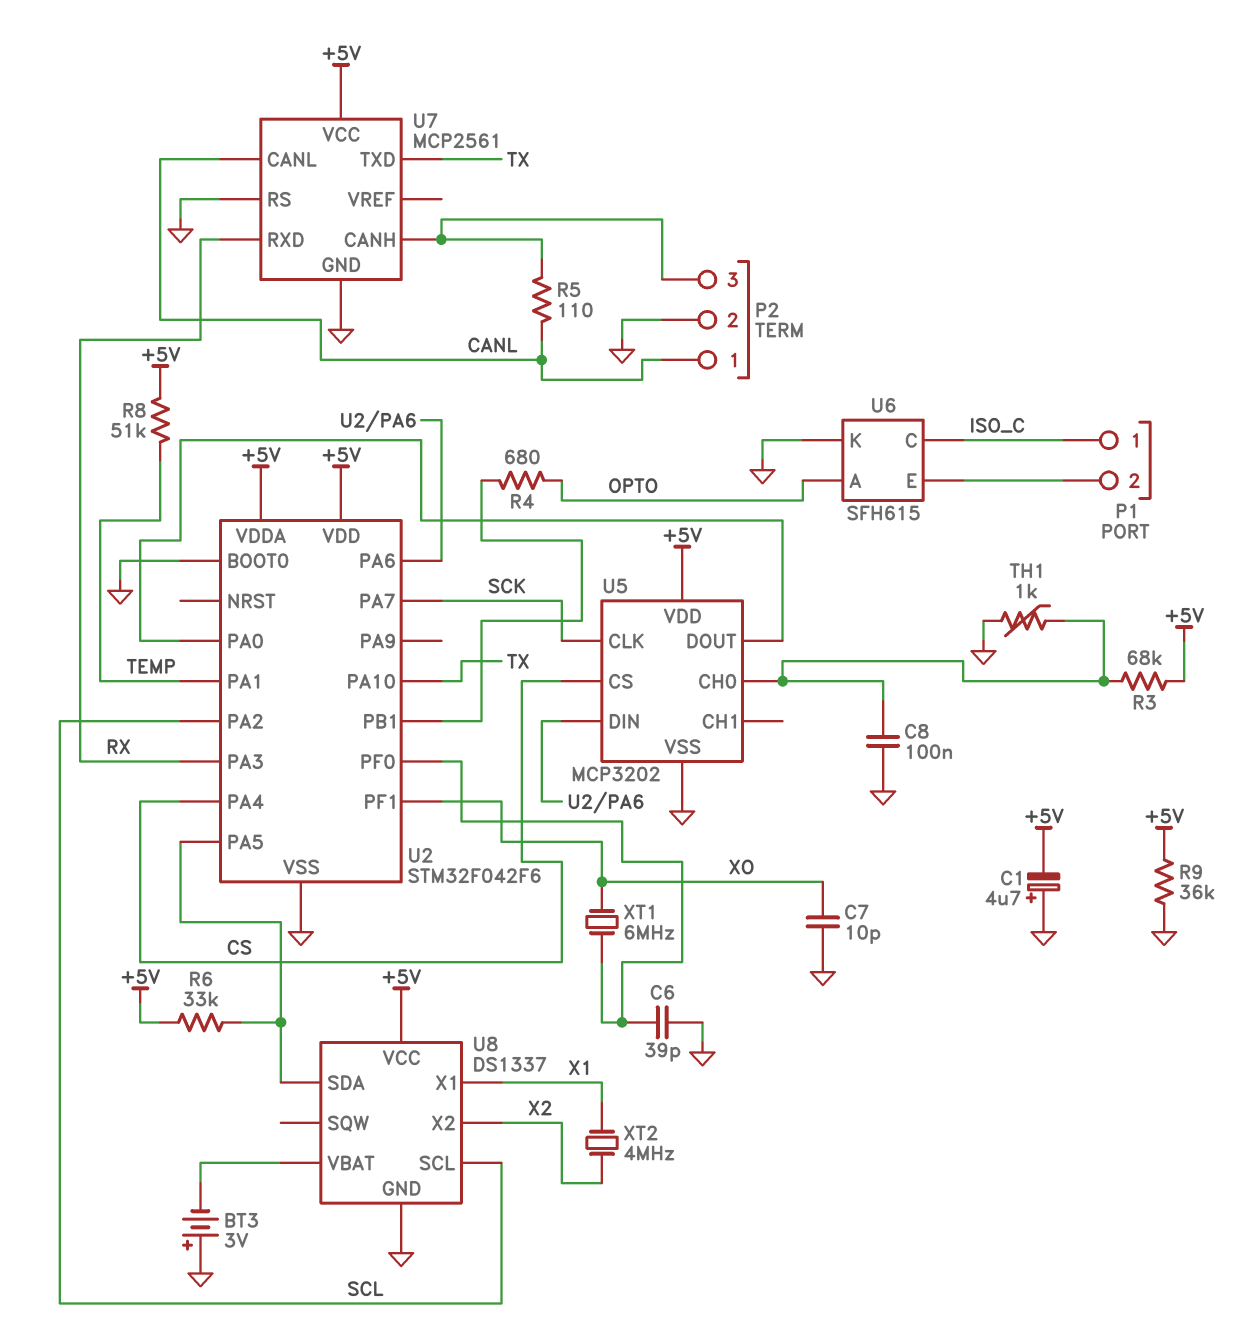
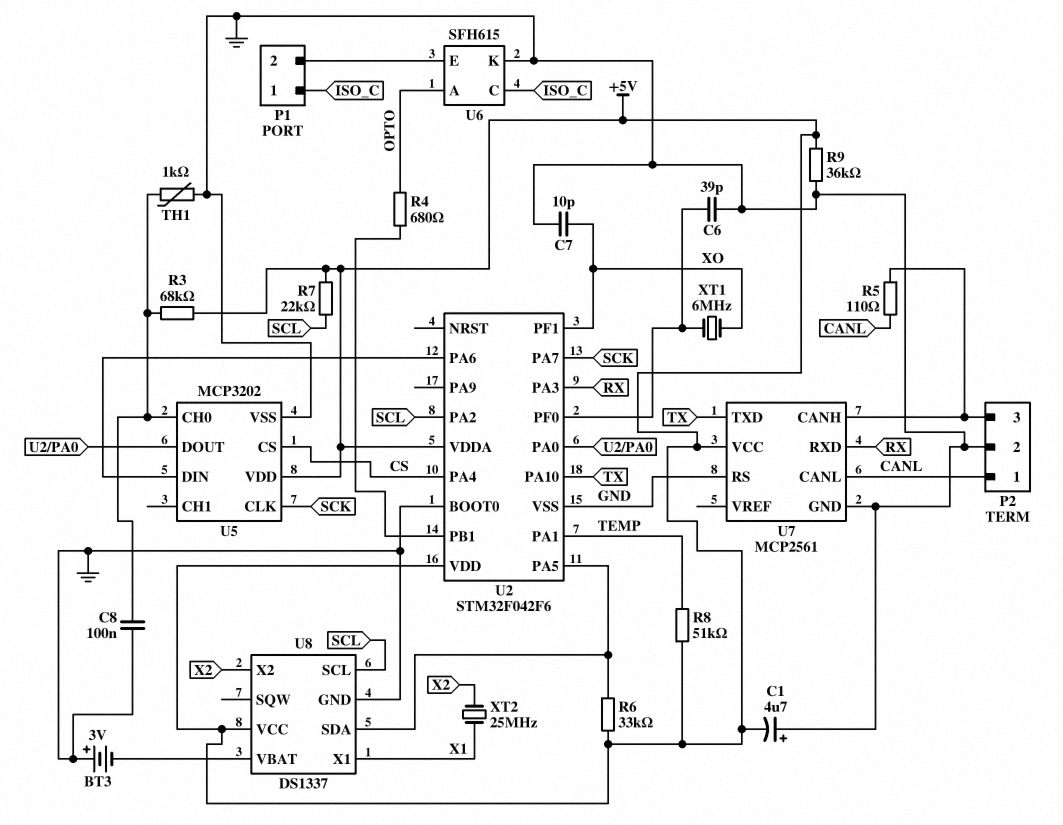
R7: none -> 22k (+5V, SCL)
XT2: 4MHz (X1, X2) -> 25MHz (X1, X2)

